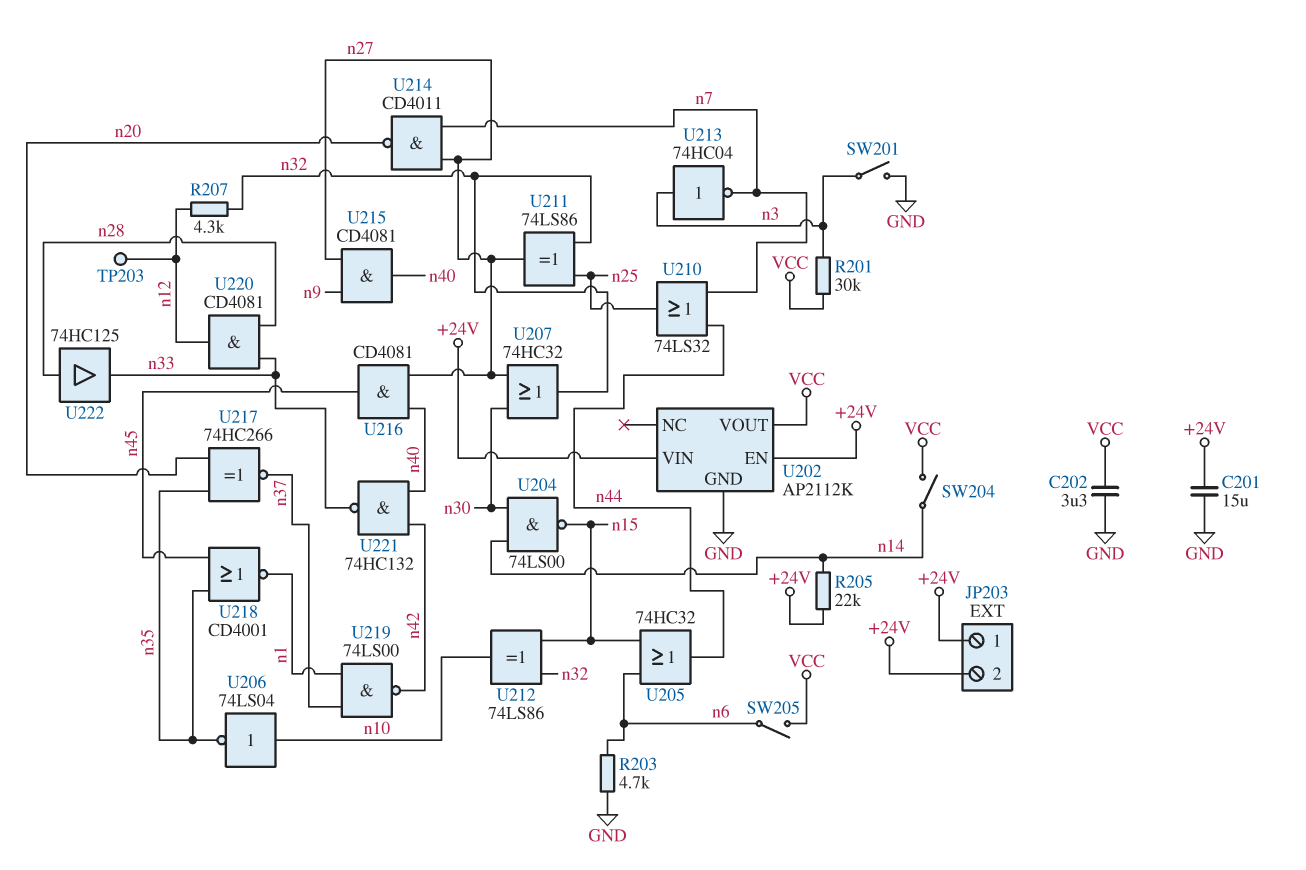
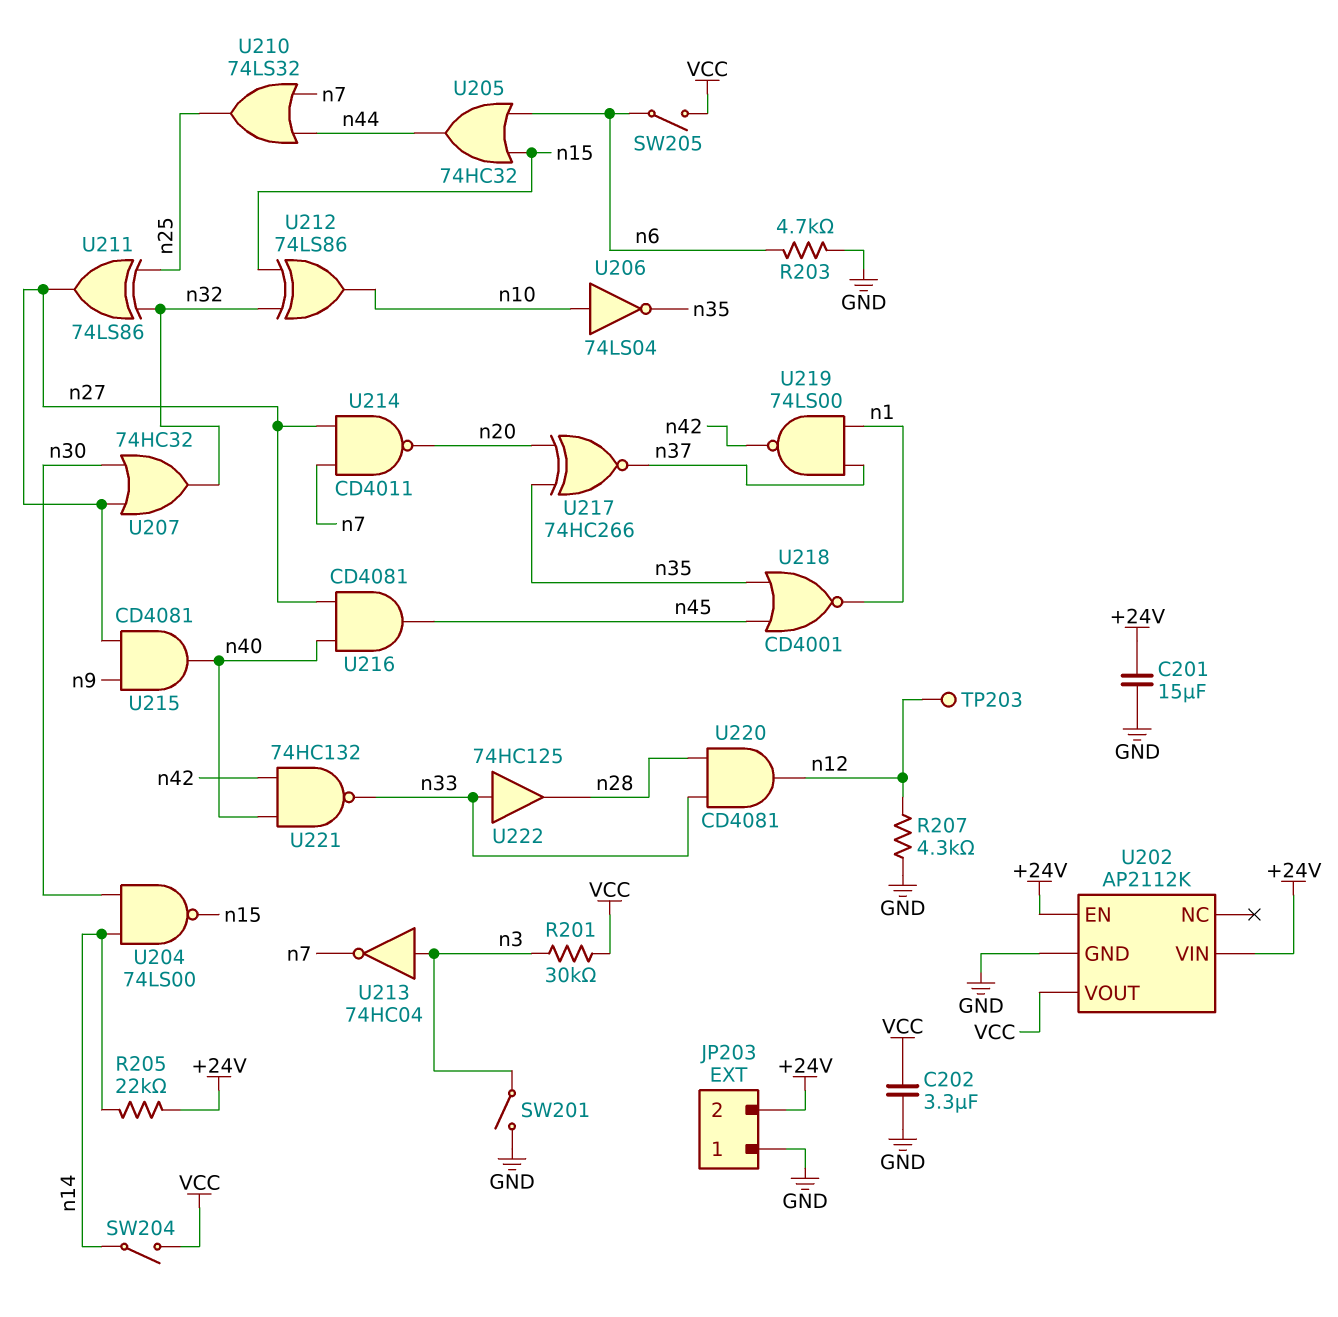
JP203 pin 1: +24V -> GND
R207: 4.3k (n12, n32) -> 4.3k (GND, n12)
U222: buffer 74HC125 (in n28, out n33) -> buffer 74HC125 (in n33, out n28)

